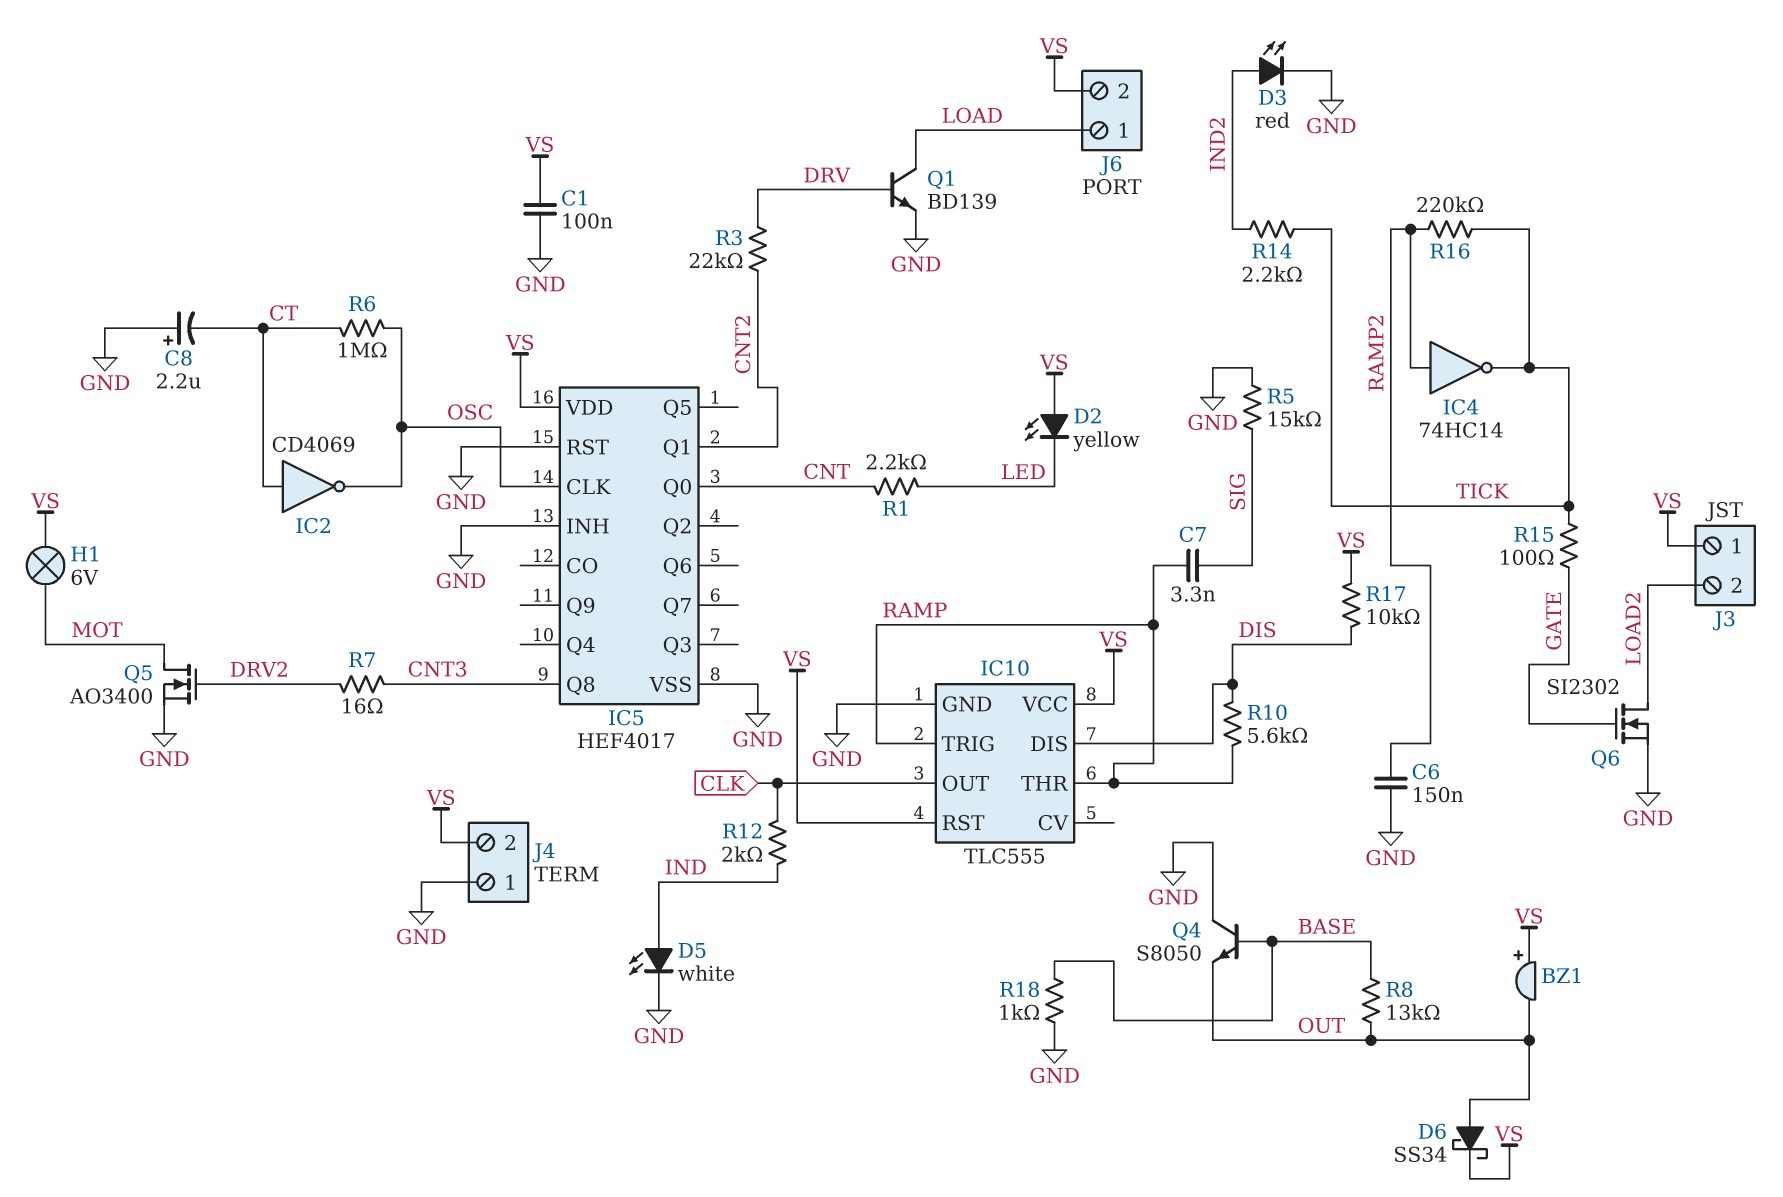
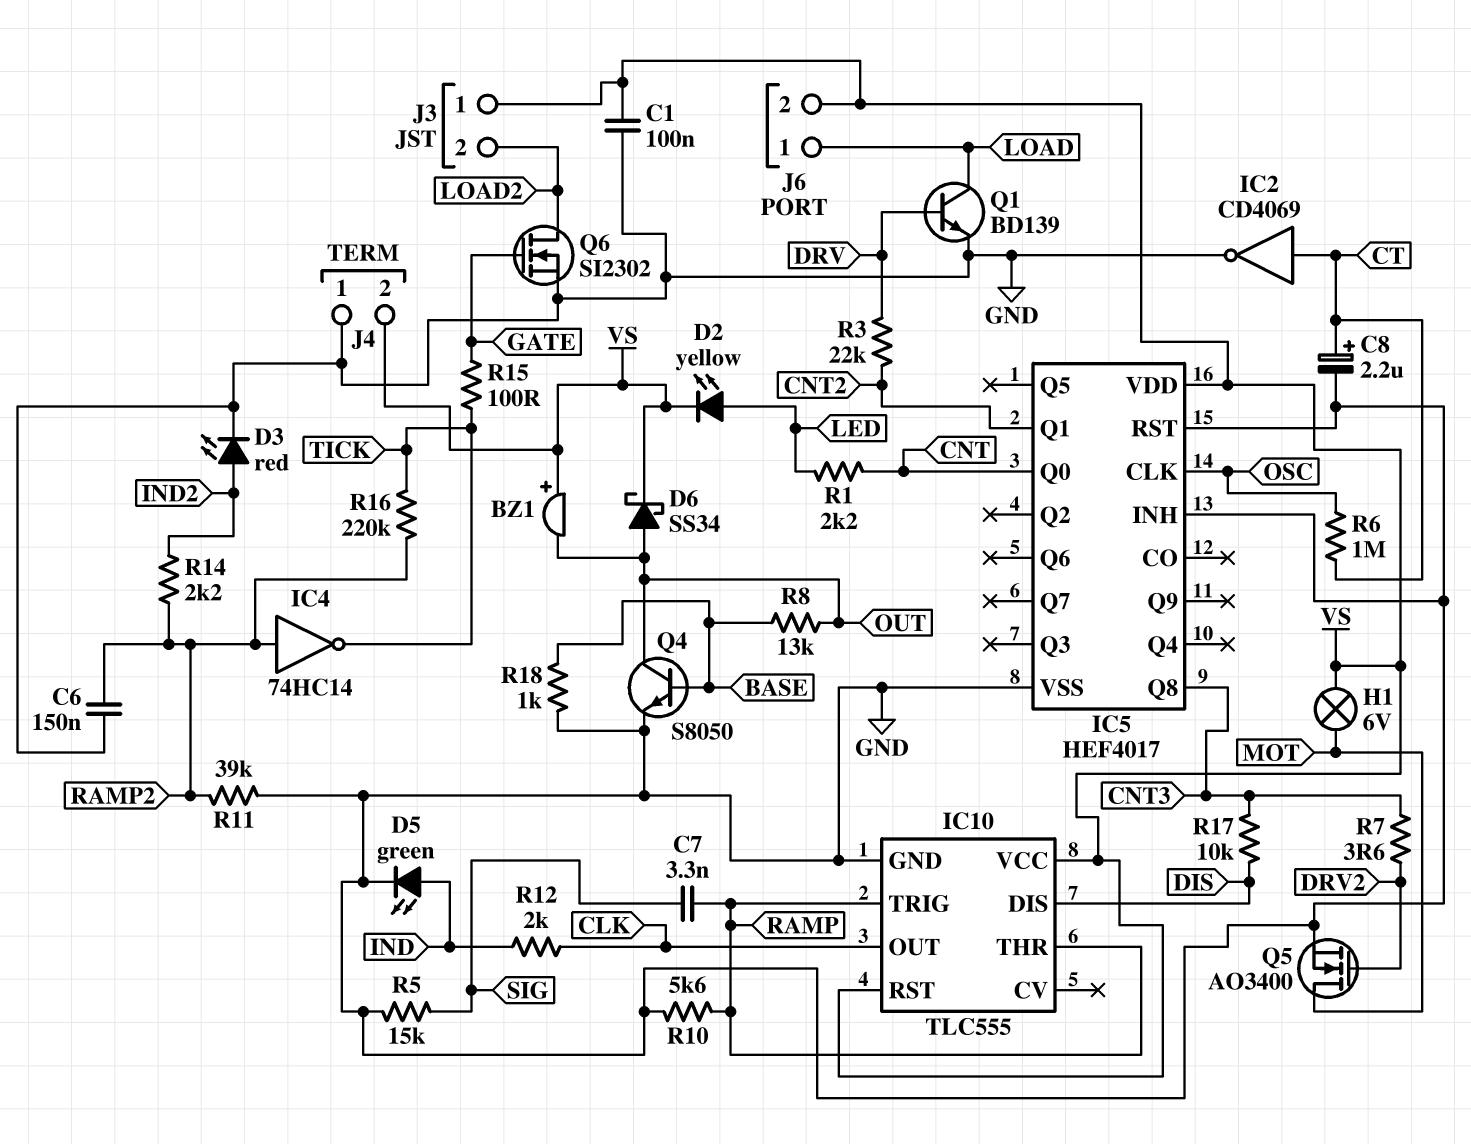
C8: 2.2uF (plus GND, minus CT) -> 2.2uF (plus CT, minus GND)
D2: LED yellow (A VS, K LED) -> LED yellow (A LED, K VS)
D5: LED white (A IND, K GND) -> LED green (A IND, K GND)
IC2: NOT CD4069 (in CT, out OSC) -> NOT CD4069 (in CT, out GND)
Q4: NPN S8050 (B BASE, C GND, E OUT) -> NPN S8050 (B BASE, C OUT, E GND)
R7: 16 (CNT3, DRV2) -> 3.6 (CNT3, DRV2)
R10: 5.6k (DIS, RAMP) -> 5.6k (GND, RAMP)
R11: none -> 39k (GND, RAMP2)
R14: 2.2k (IND2, TICK) -> 2.2k (IND2, RAMP2)
R17: 10k (DIS, VS) -> 10k (CNT3, DIS)

